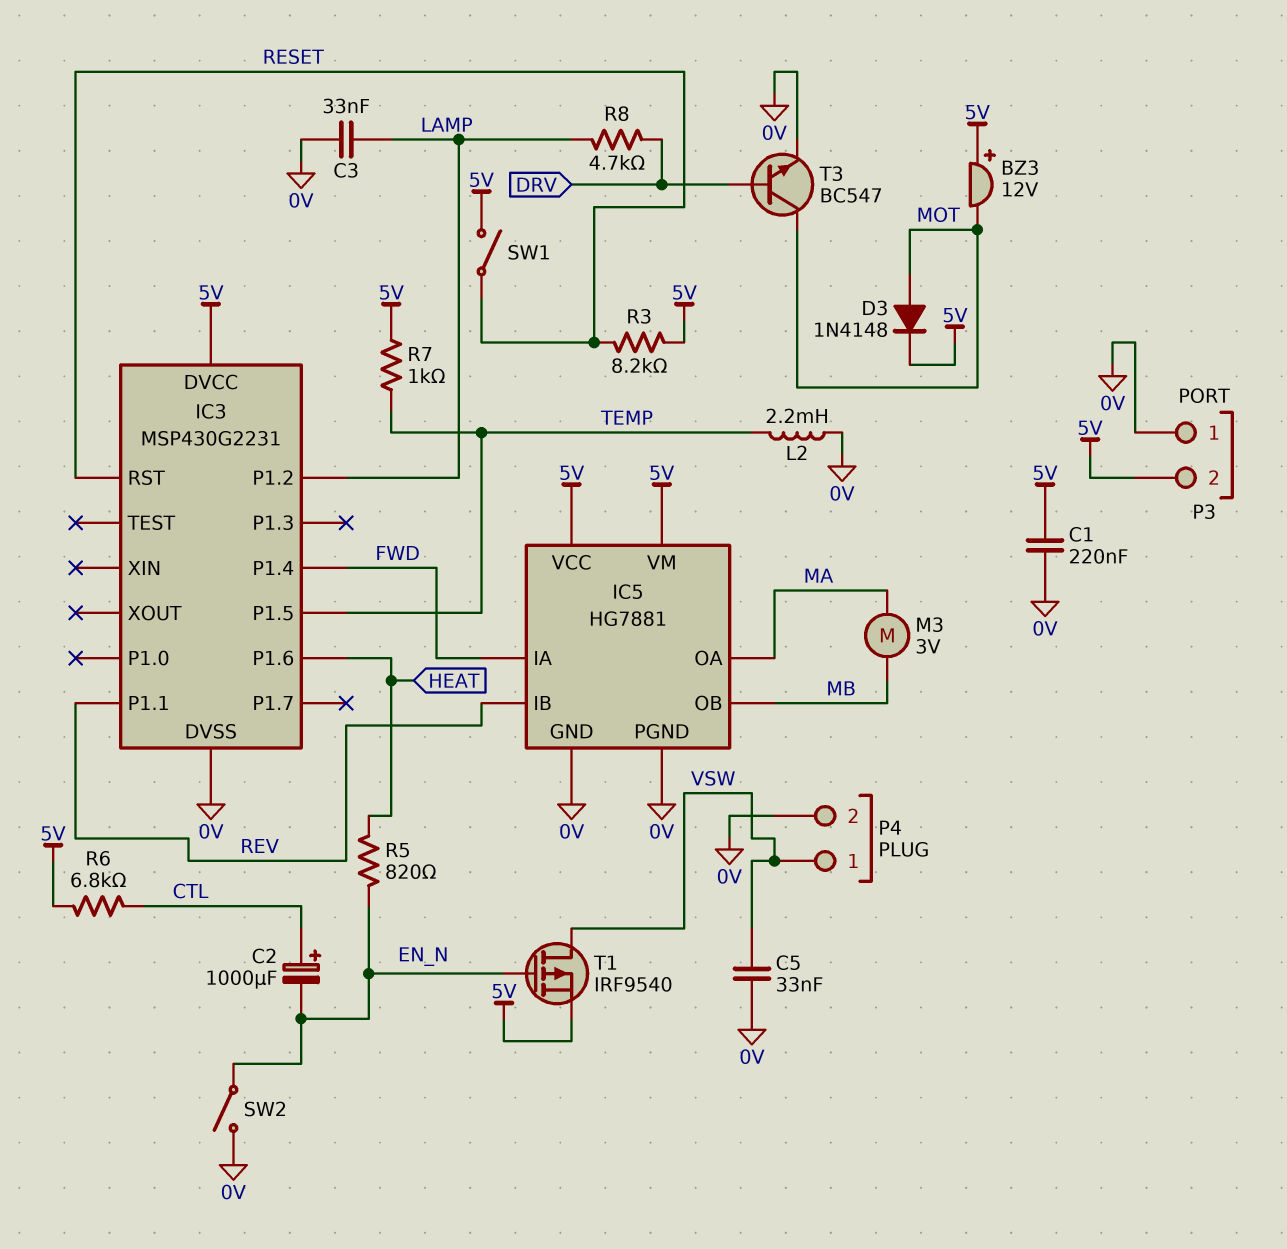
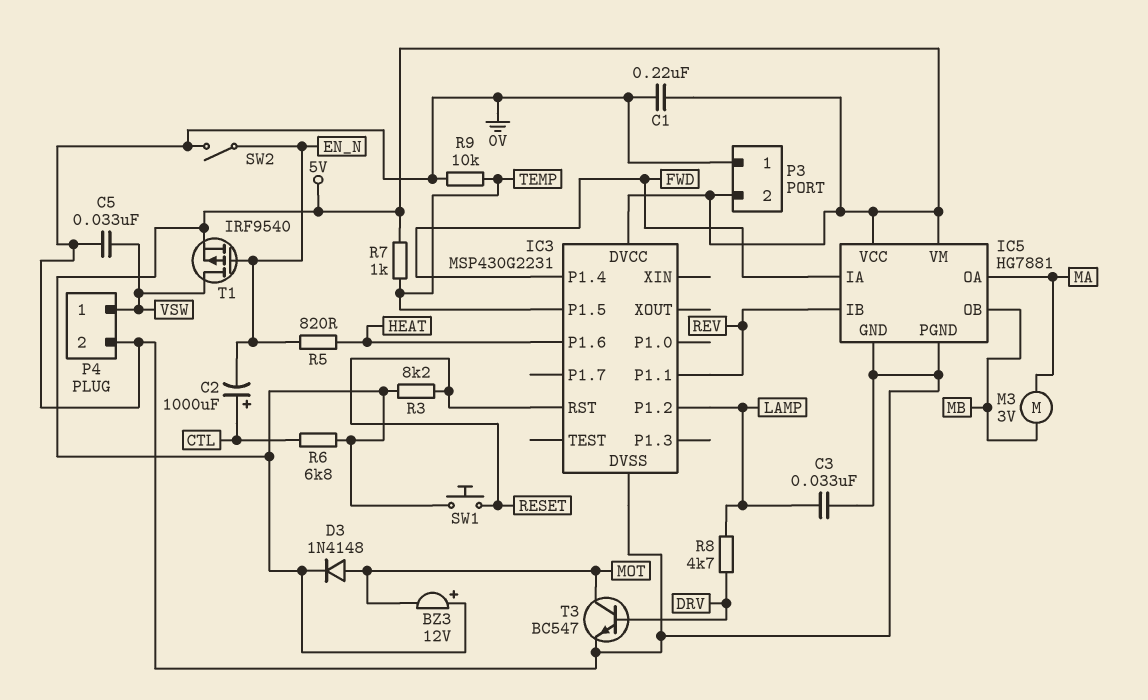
L2: 2.2mH (0V, TEMP) -> none
R9: none -> 10k (0V, TEMP)
SW1: switch (5V, RESET) -> button (5V, RESET)

